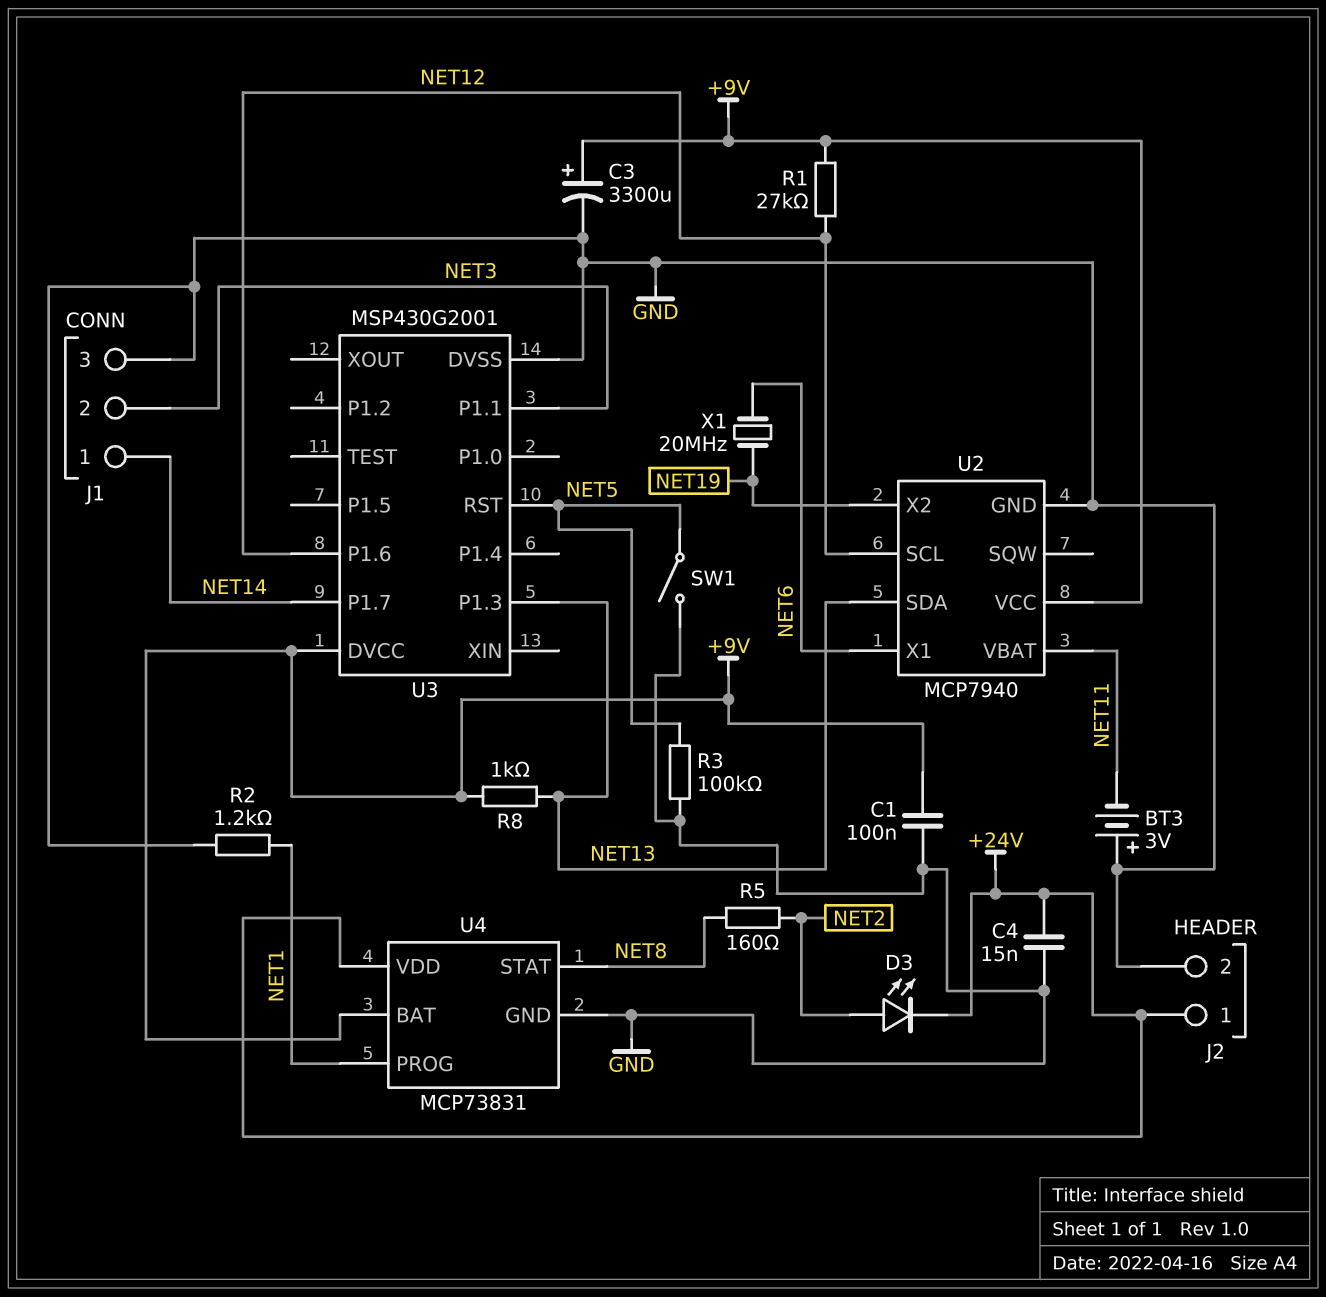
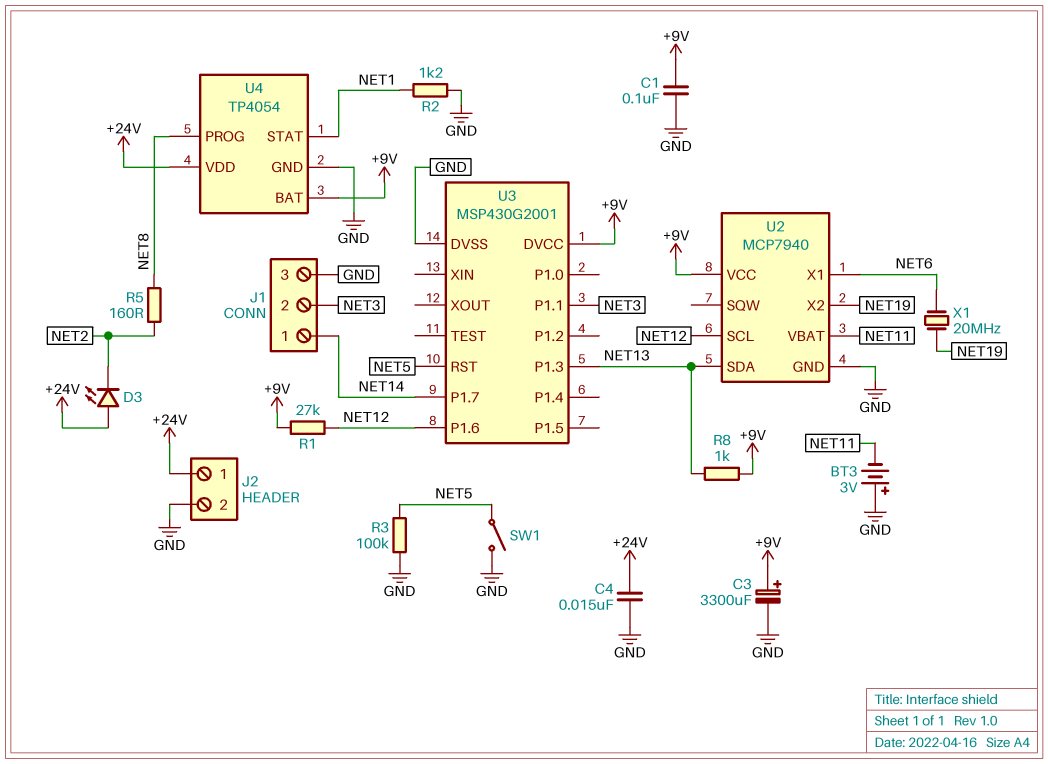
D3: LED (A NET2, K +24V) -> LED (A +24V, K NET2)
U4: MCP73831 -> TP4054
U4 pin PROG: NET1 -> NET8
U4 pin STAT: NET8 -> NET1

